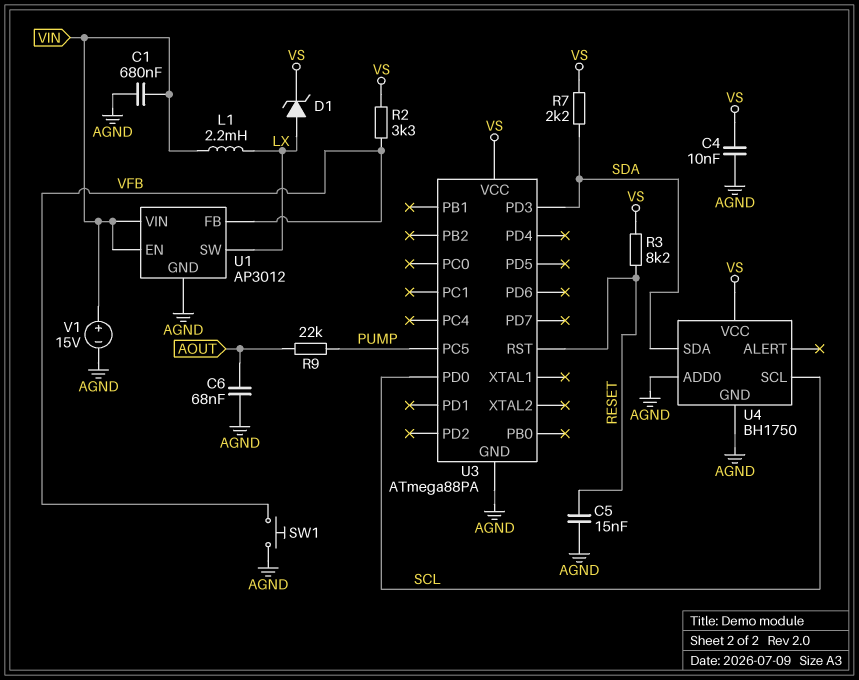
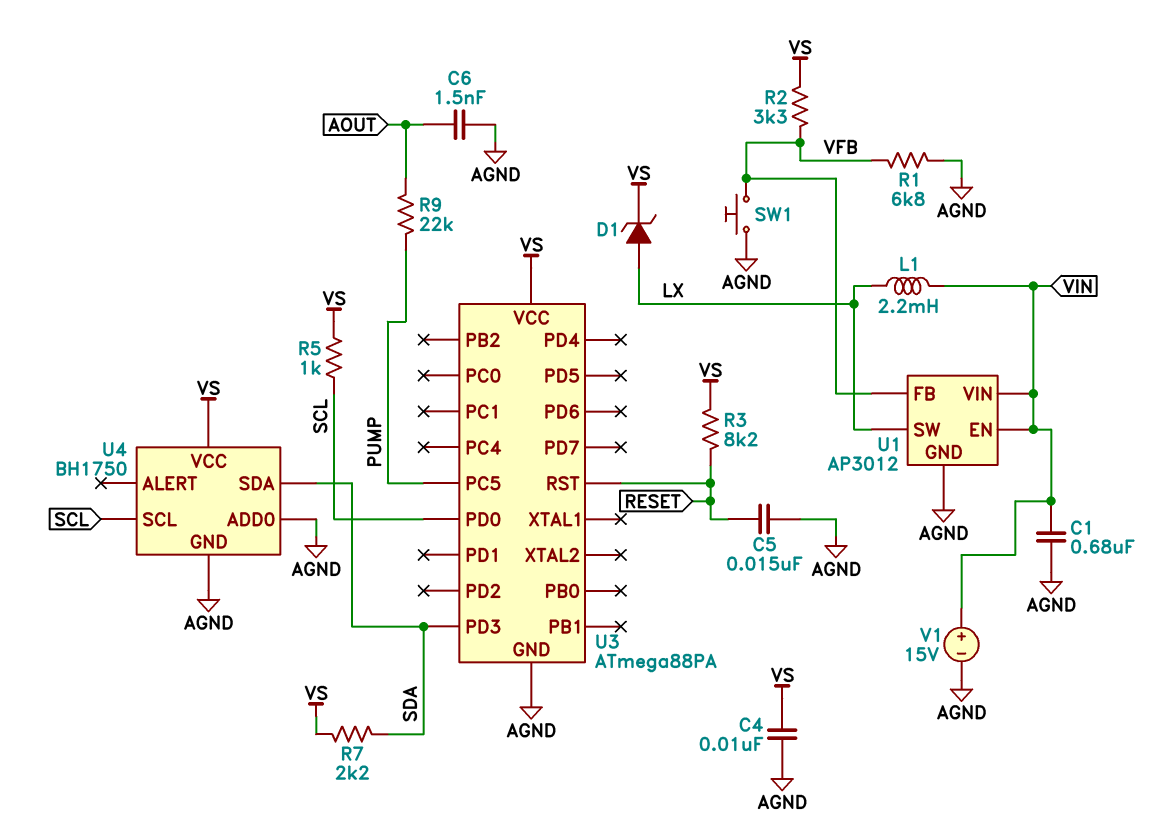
C6: 68nF (AGND, AOUT) -> 1.5nF (AGND, AOUT)
R1: none -> 6.8k (AGND, VFB)
R5: none -> 1k (SCL, VS)

